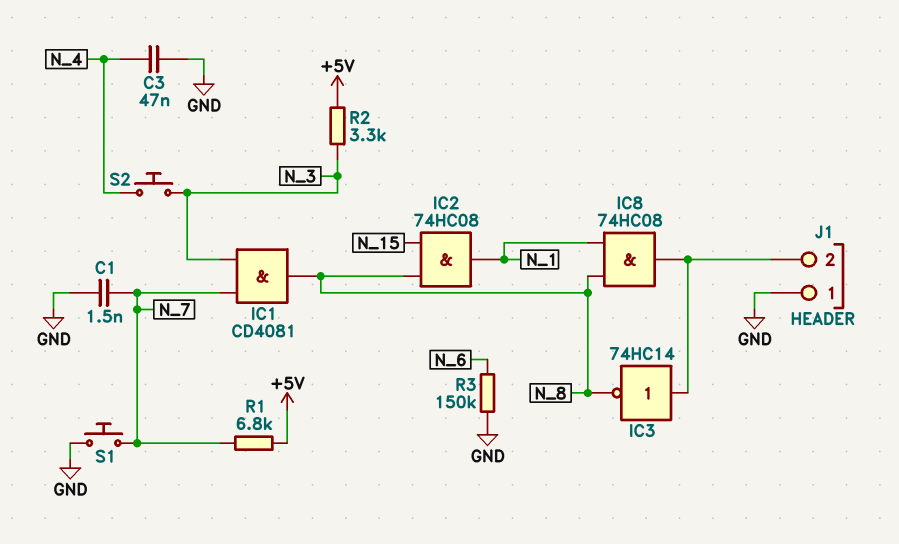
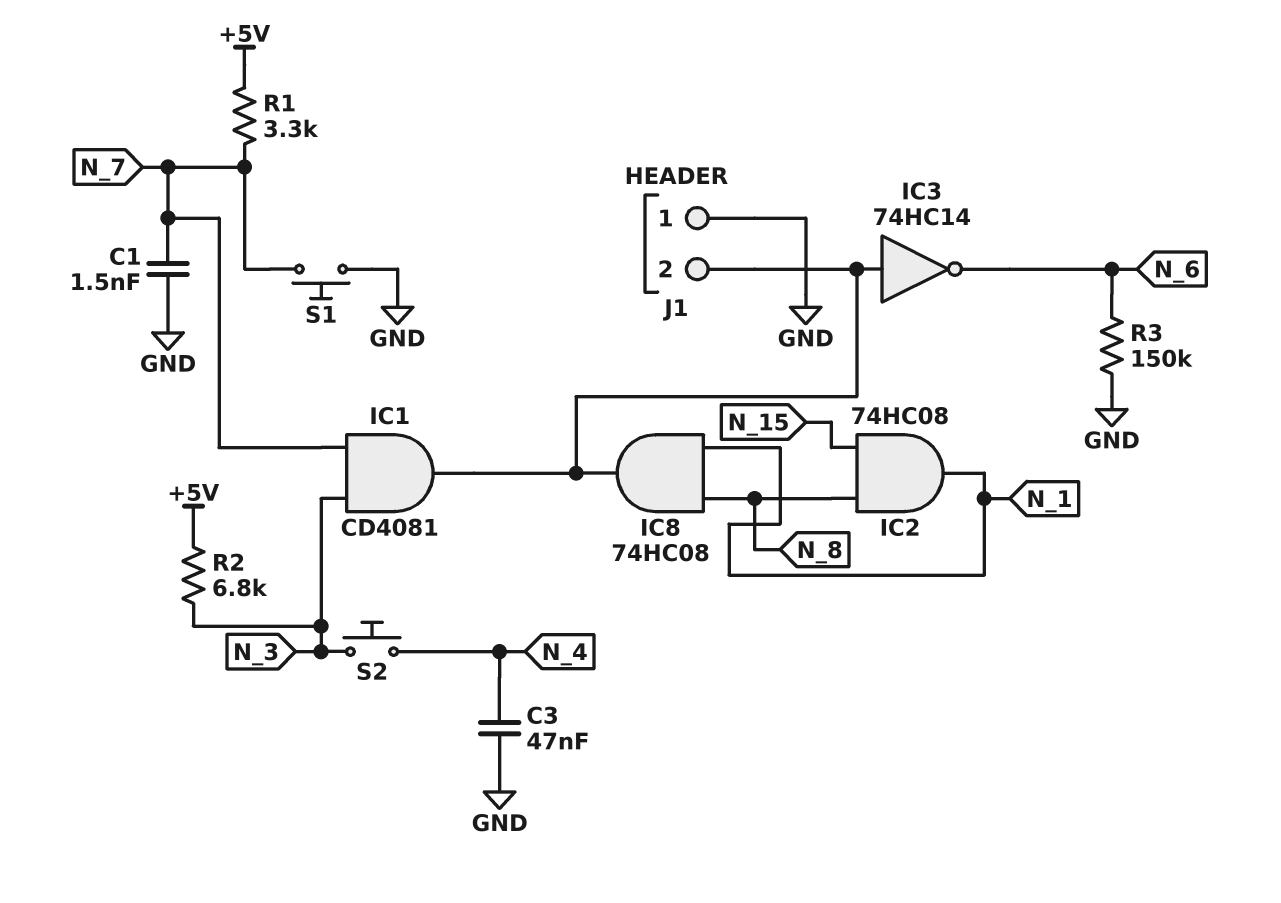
IC1: AND CD4081 (in N_3, in N_7, out N_8) -> AND CD4081 (in N_3, in N_7, out J1/2)
IC3: NOT 74HC14 (in J1/2, out N_8) -> NOT 74HC14 (in J1/2, out N_6)
R1: 6.8k (+5V, N_7) -> 3.3k (+5V, N_7)
R2: 3.3k (+5V, N_3) -> 6.8k (+5V, N_3)

